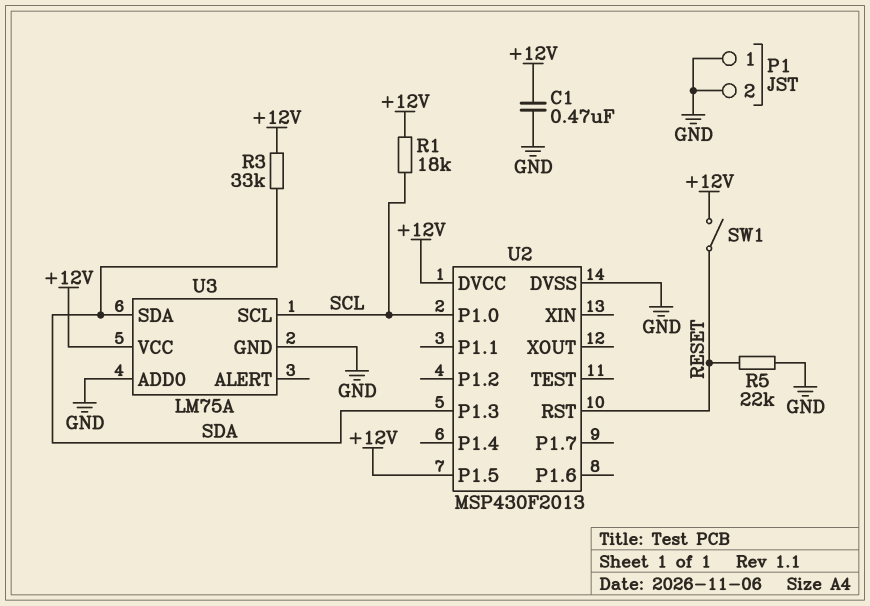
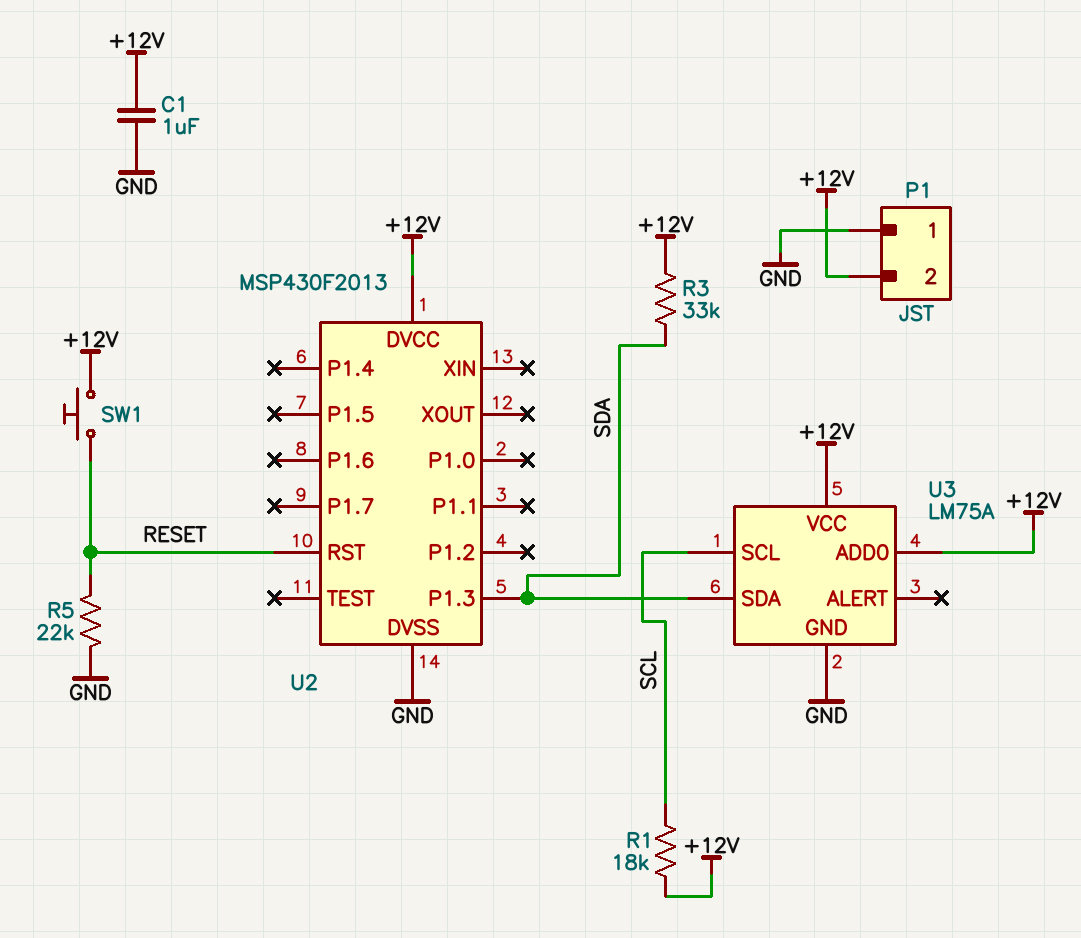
C1: 470nF (+12V, GND) -> 1uF (+12V, GND)
P1 pin 2: GND -> +12V
SW1: switch (+12V, RESET) -> button (+12V, RESET)
U2 pin P1.0: SCL -> none
U2 pin P1.5: +12V -> none
U3 pin ADD0: GND -> +12V

